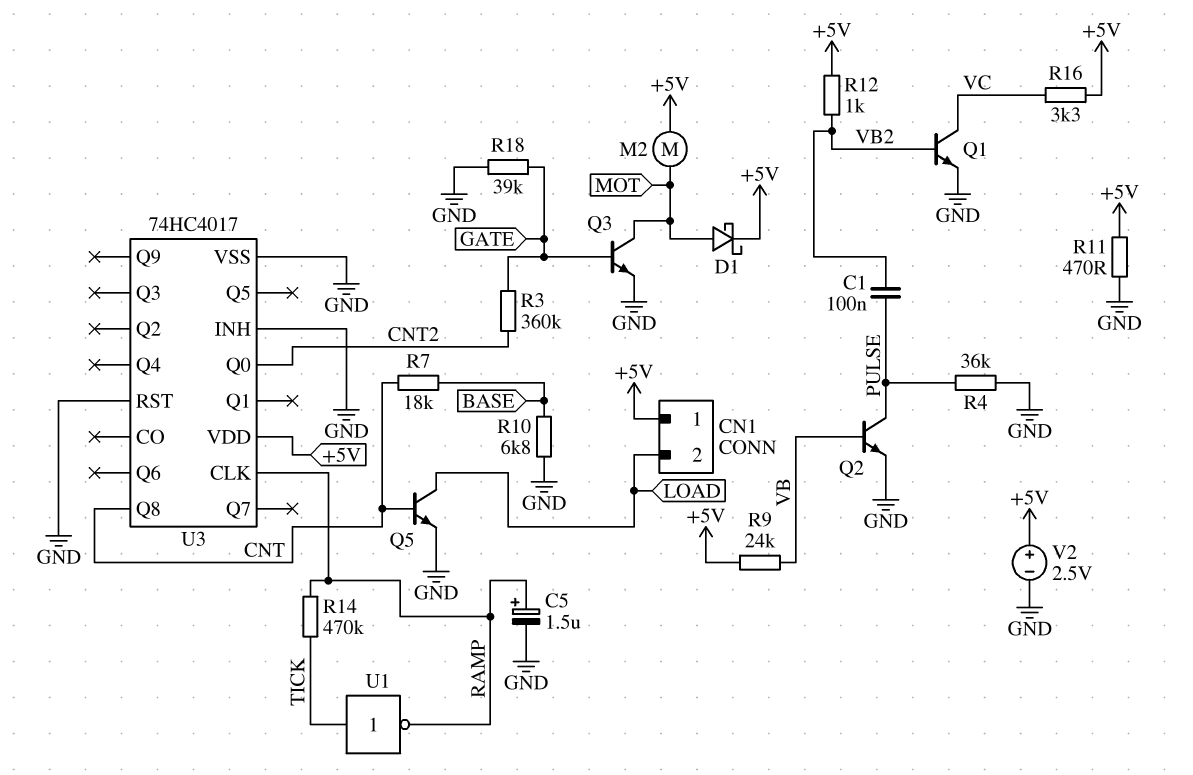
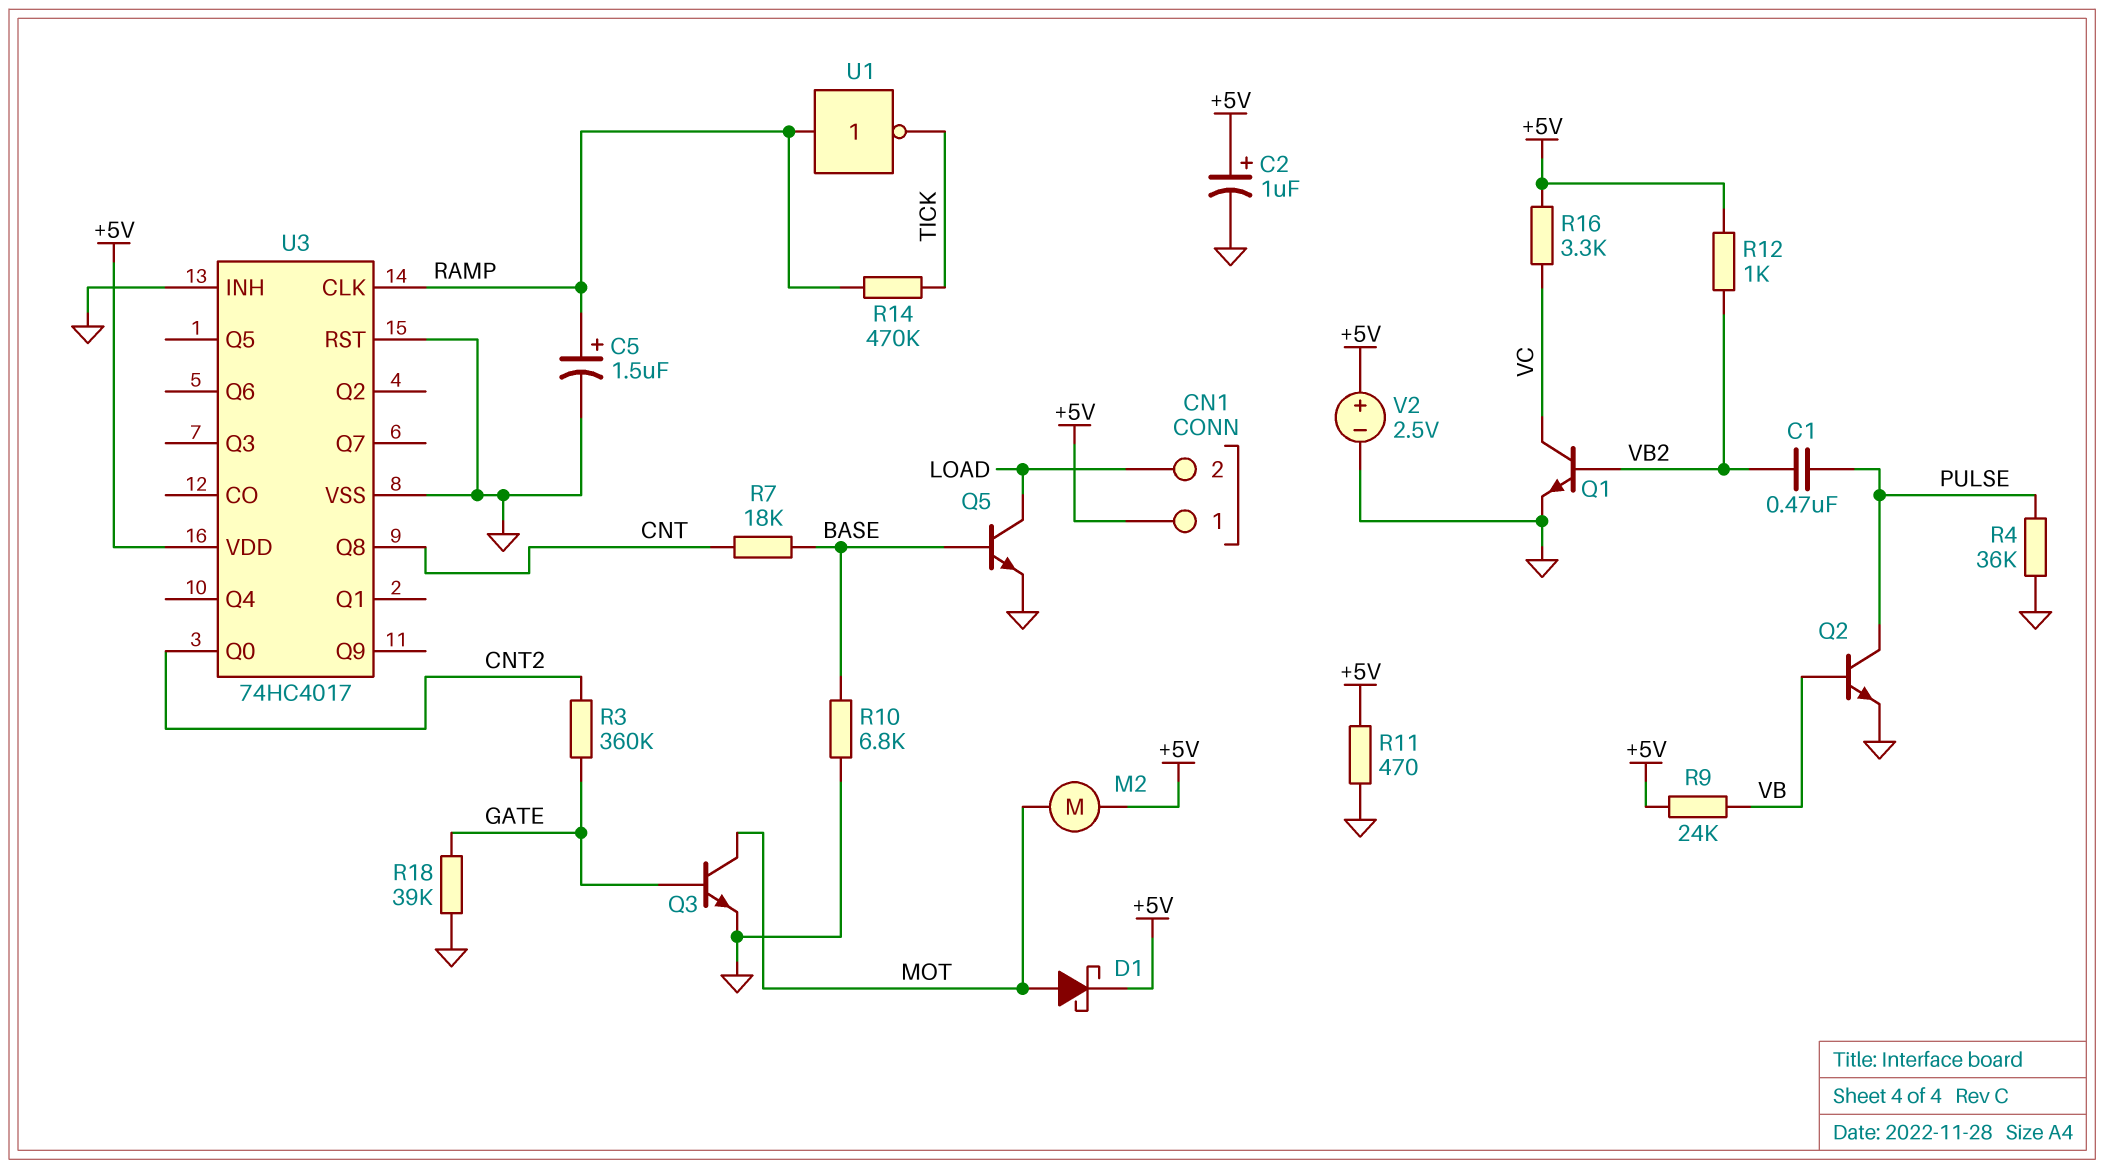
C1: 100nF (PULSE, VB2) -> 470nF (PULSE, VB2)
C2: none -> 1uF (plus +5V, minus GND)
Q5: NPN (B CNT, C LOAD, E GND) -> NPN (B BASE, C LOAD, E GND)
U1: NOT (in TICK, out RAMP) -> NOT (in RAMP, out TICK)

